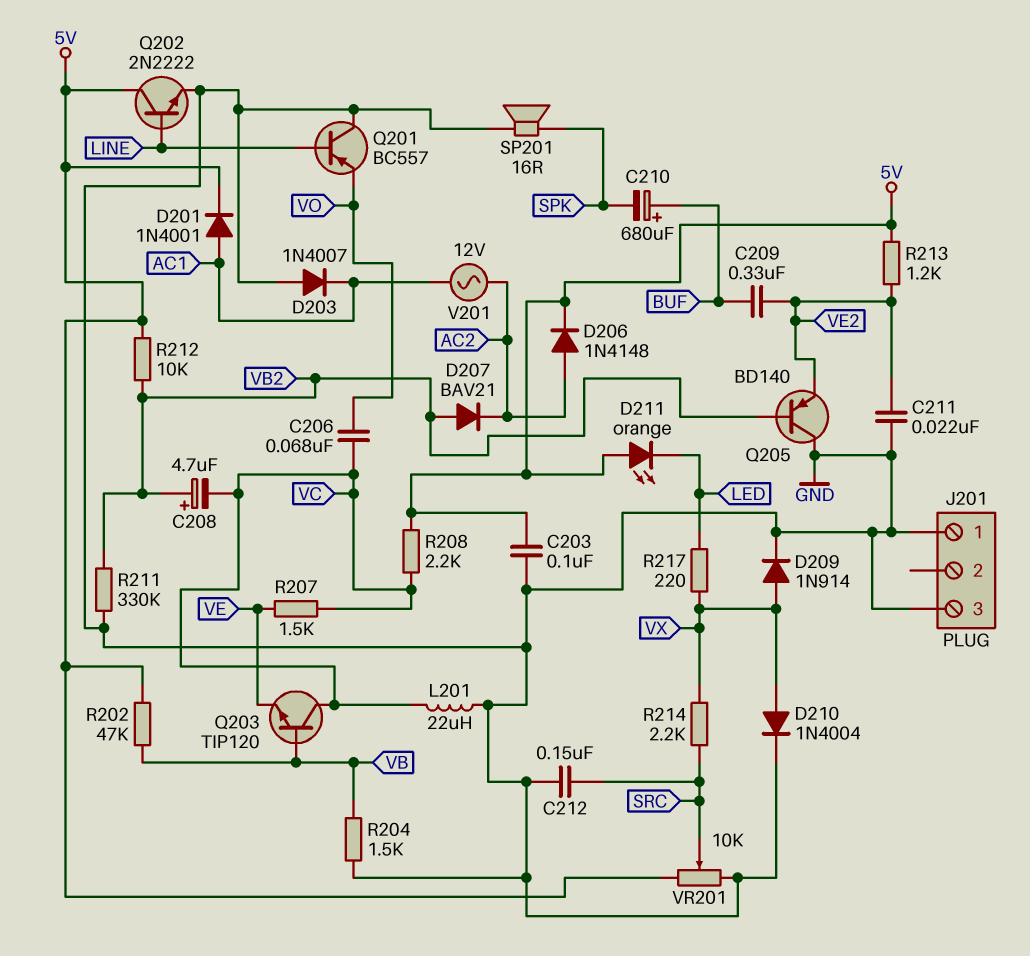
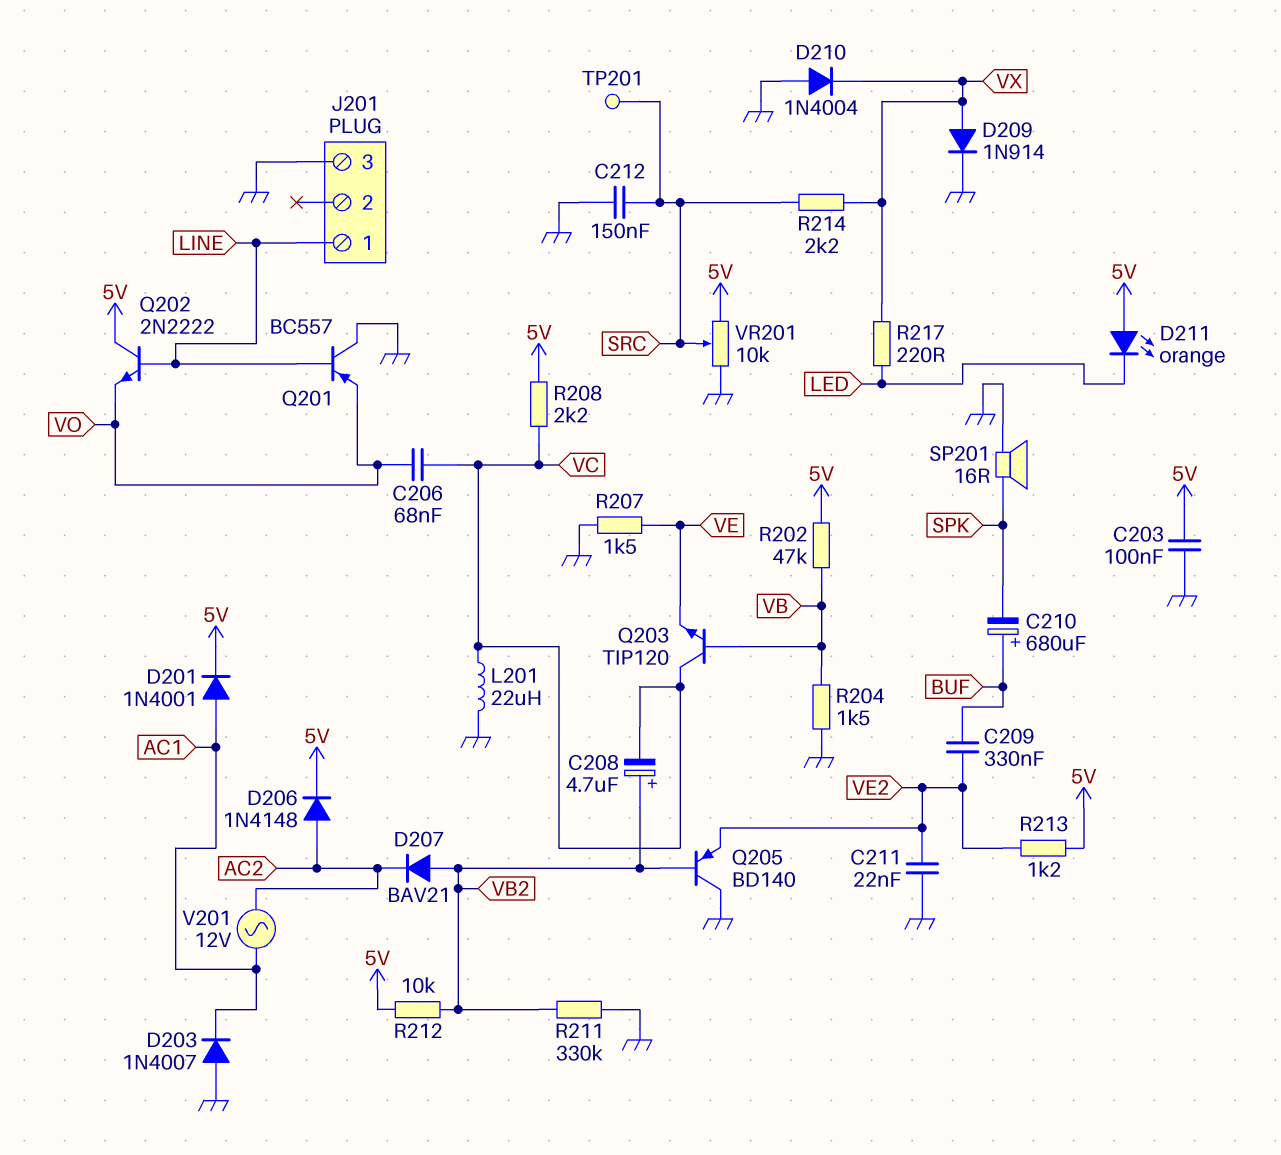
D210: diode 1N4004 (A VX, K GND) -> diode 1N4004 (A GND, K VX)
J201 pin 1: GND -> LINE
Q202: NPN 2N2222 (B LINE, C 5V, E GND) -> NPN 2N2222 (B LINE, C 5V, E VO)
R207: 1.5k (VC, VE) -> 1.5k (GND, VE)
TP201: none -> test point (SRC)

